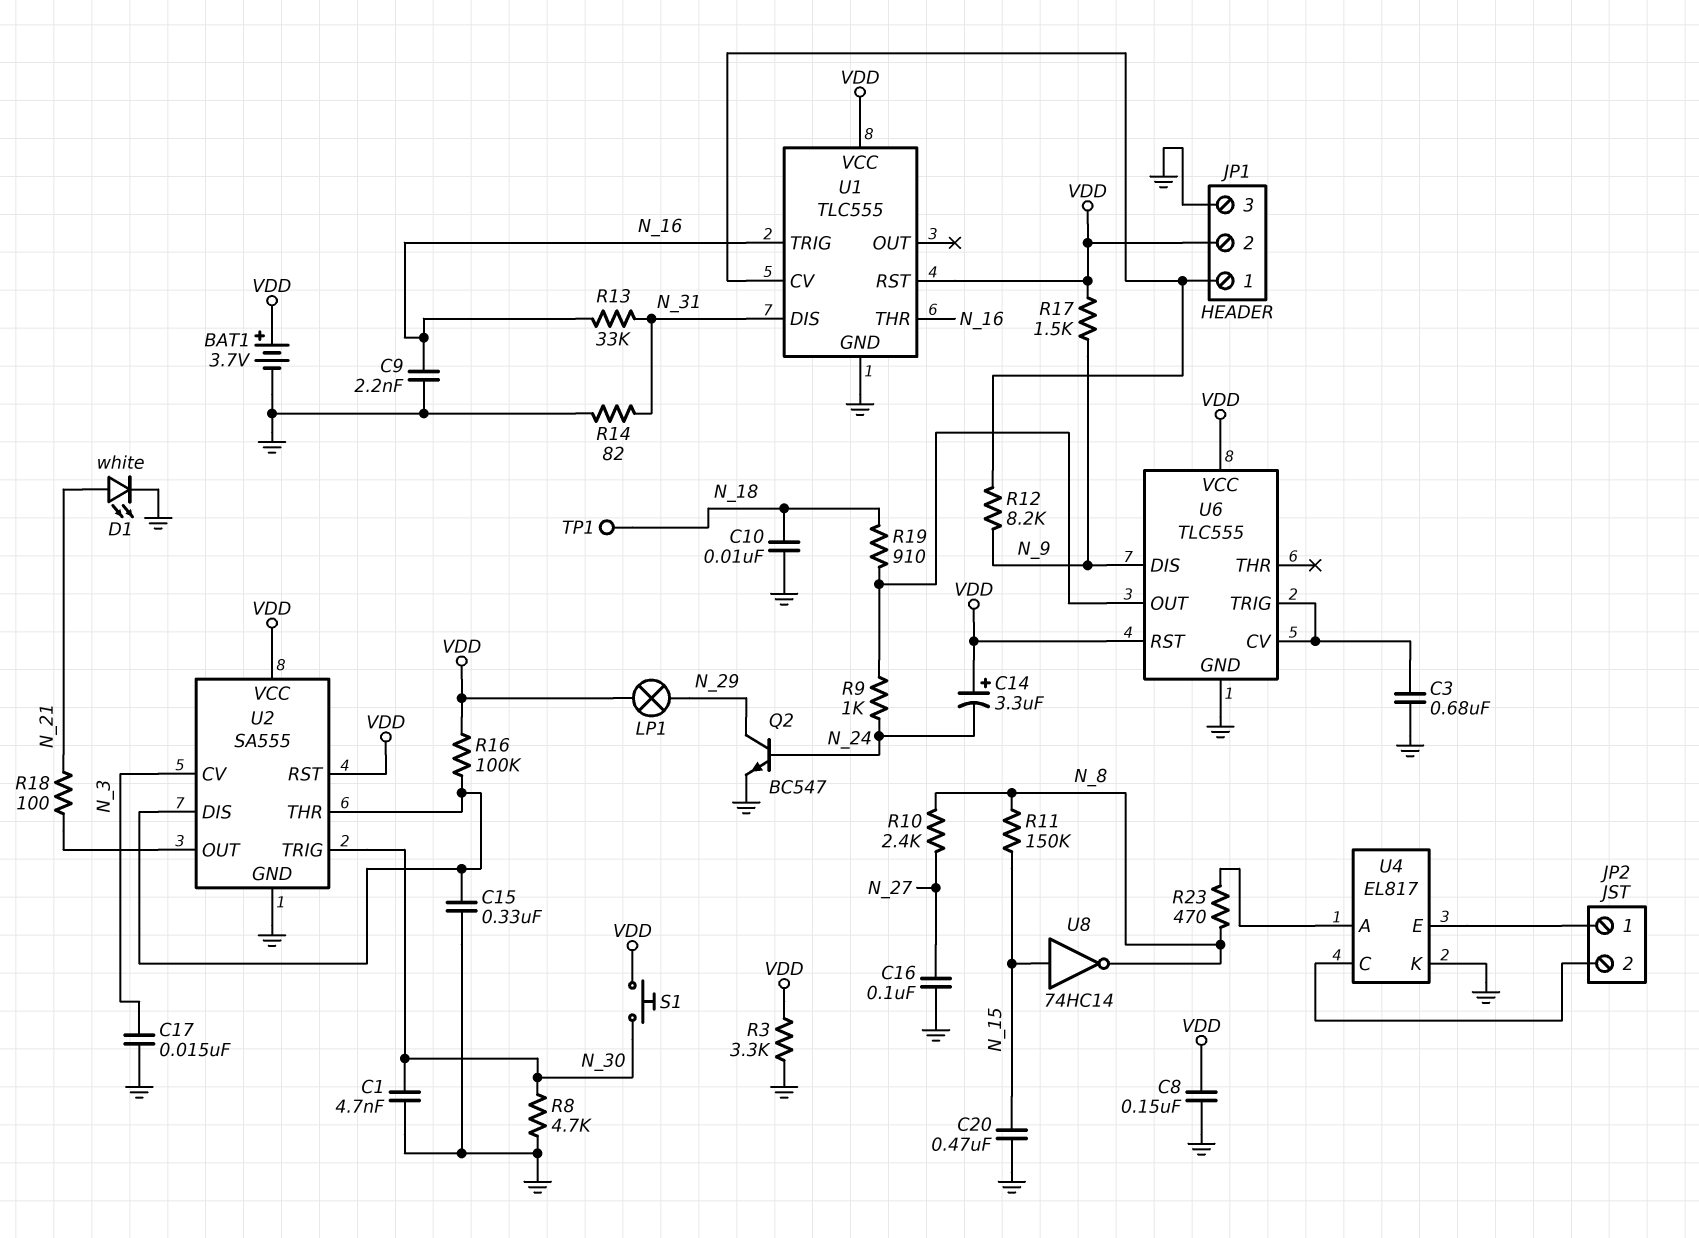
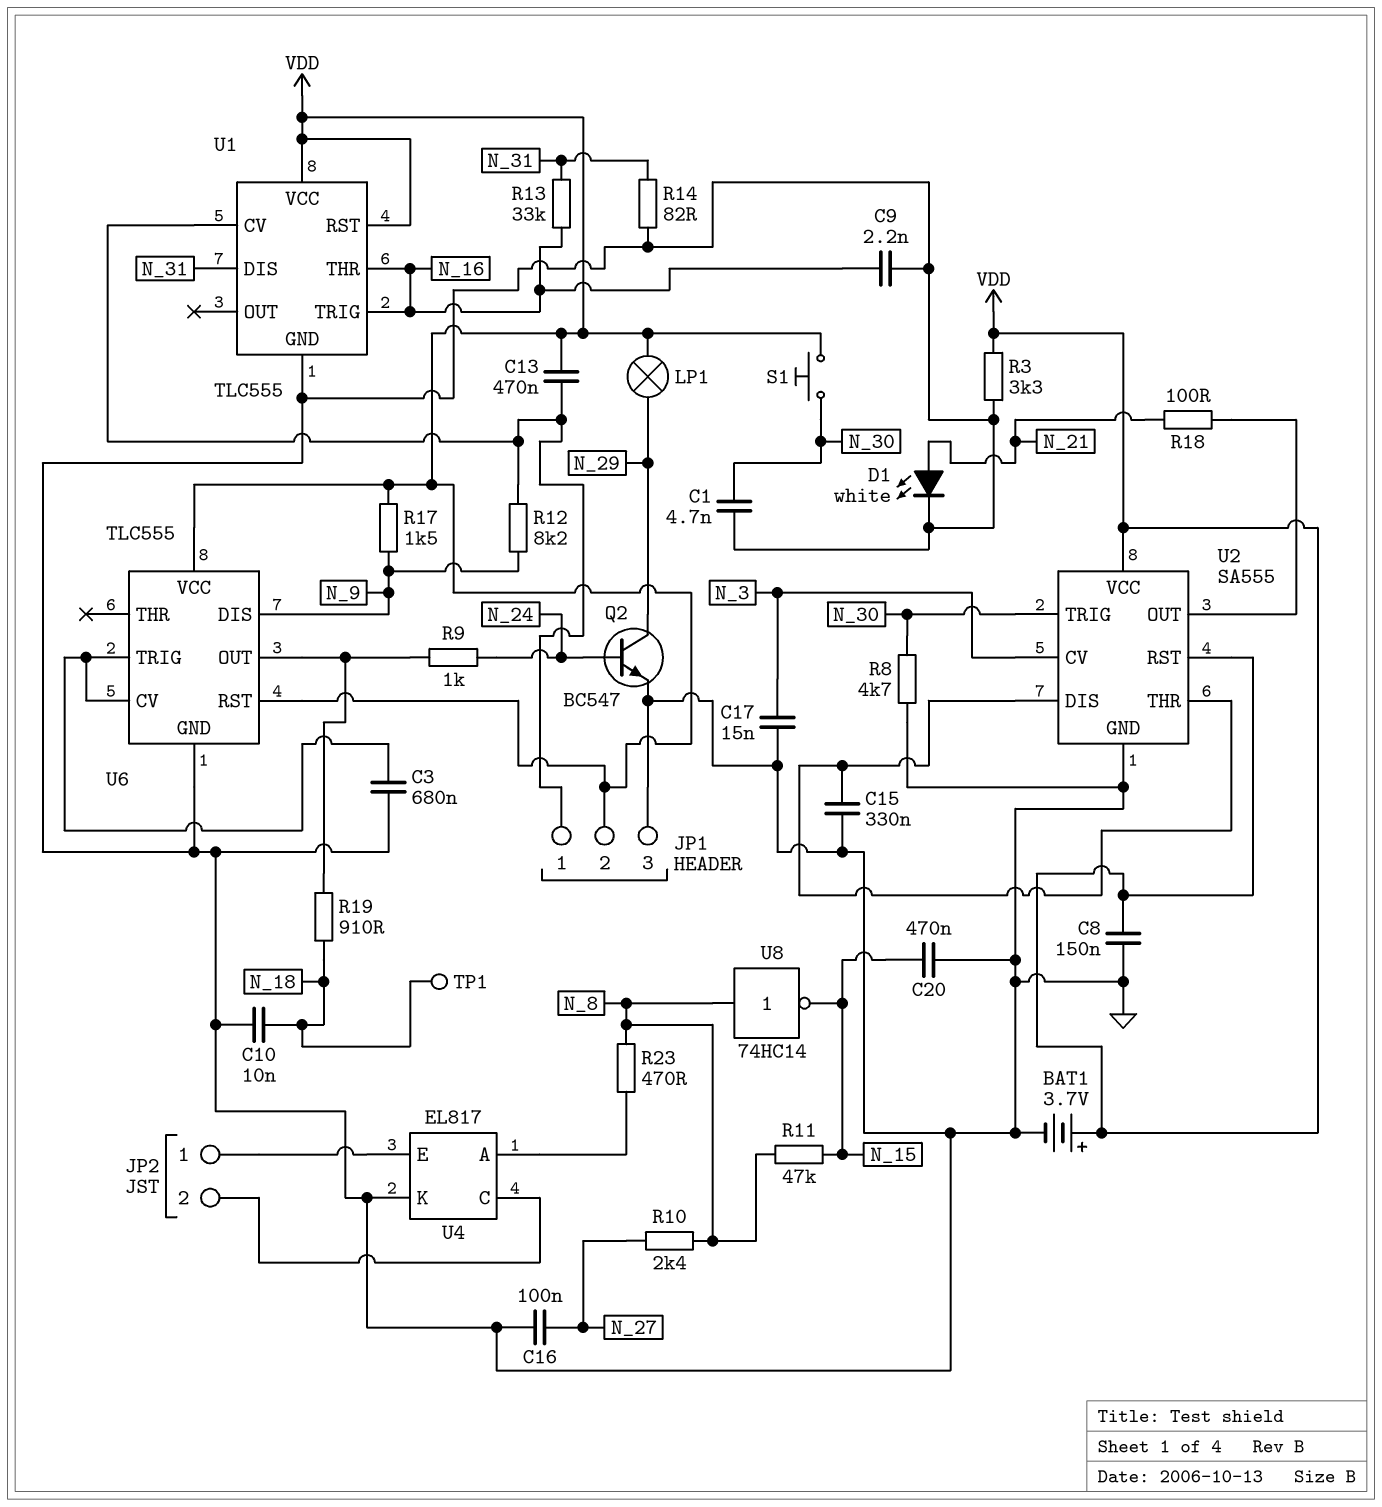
C13: none -> 470nF (JP1/1, VDD)
C14: 3.3uF (plus VDD, minus N_24) -> none
R11: 150k (N_8, N_15) -> 47k (N_8, N_15)
R16: 100k (U2/DIS, VDD) -> none
U8: NOT 74HC14 (in N_15, out N_8) -> NOT 74HC14 (in N_8, out N_15)

